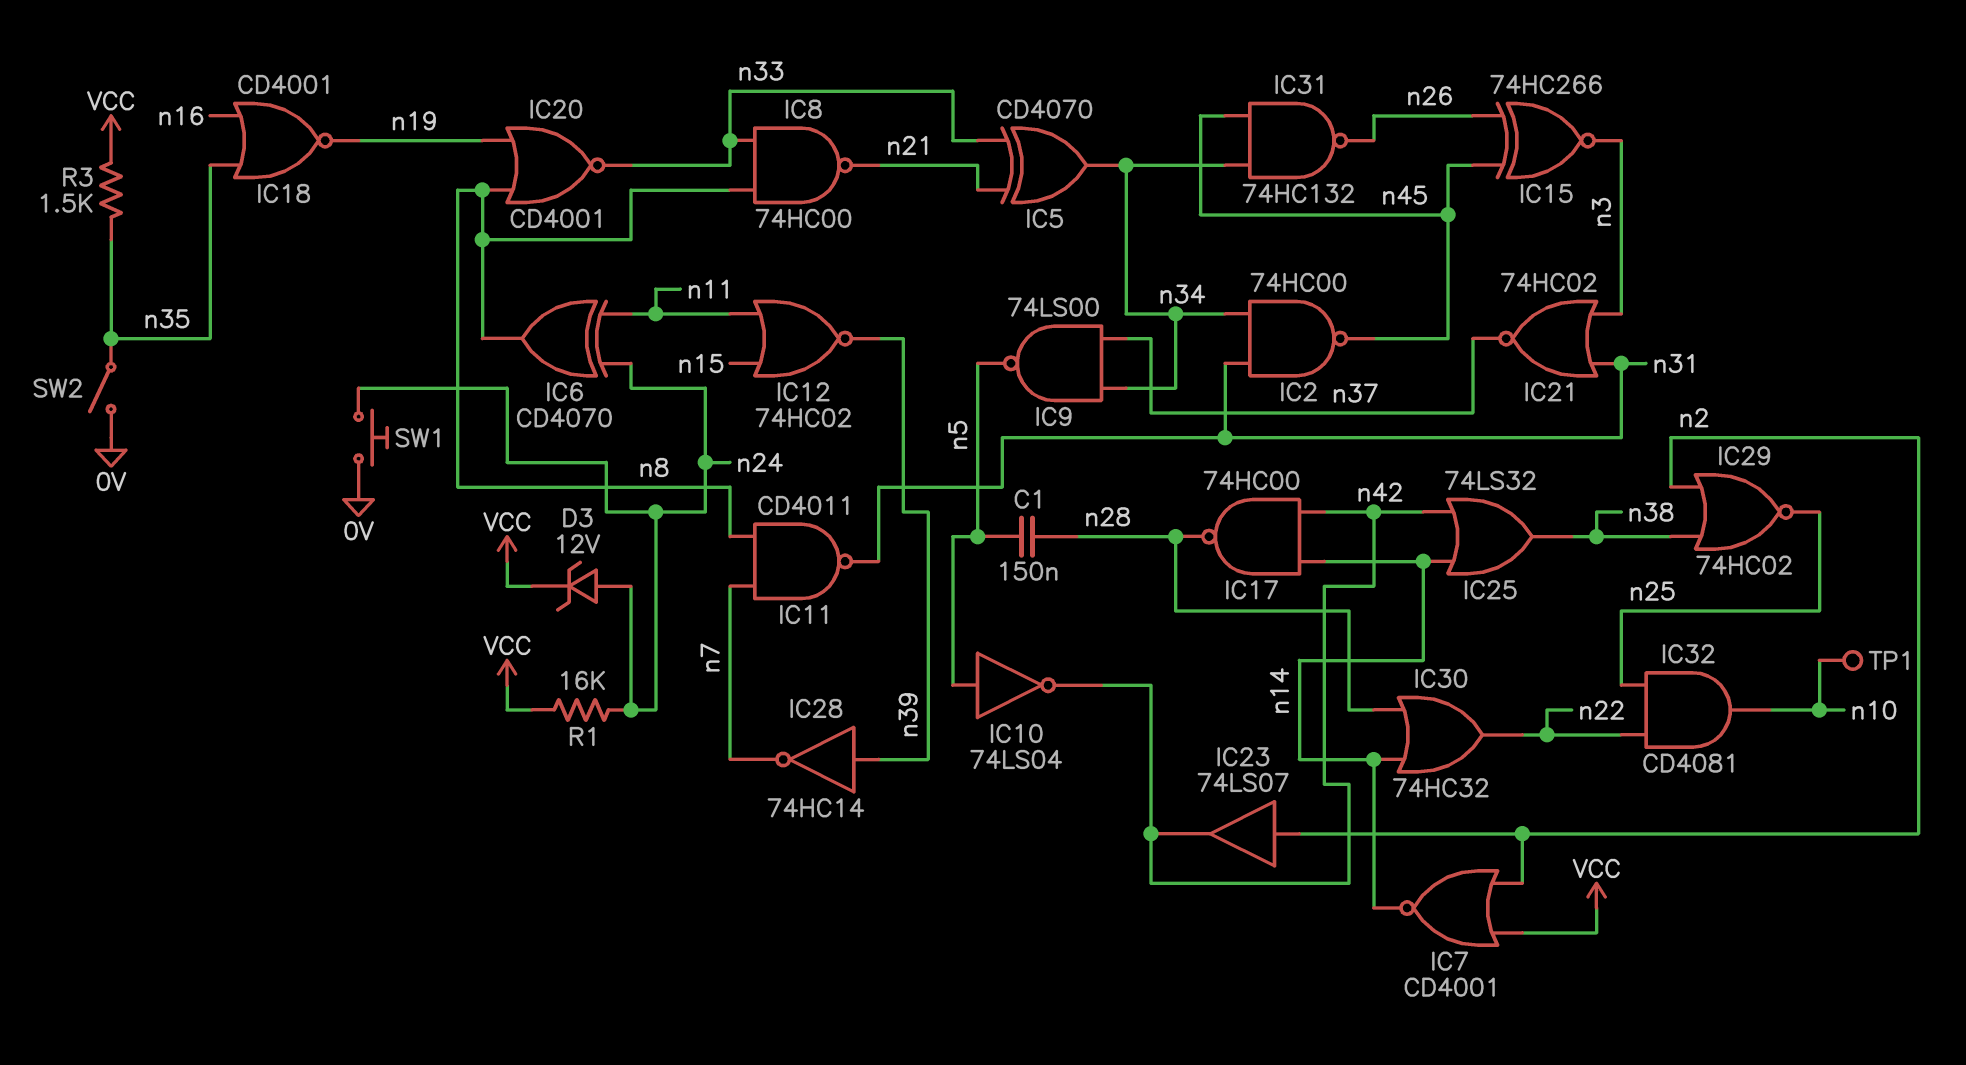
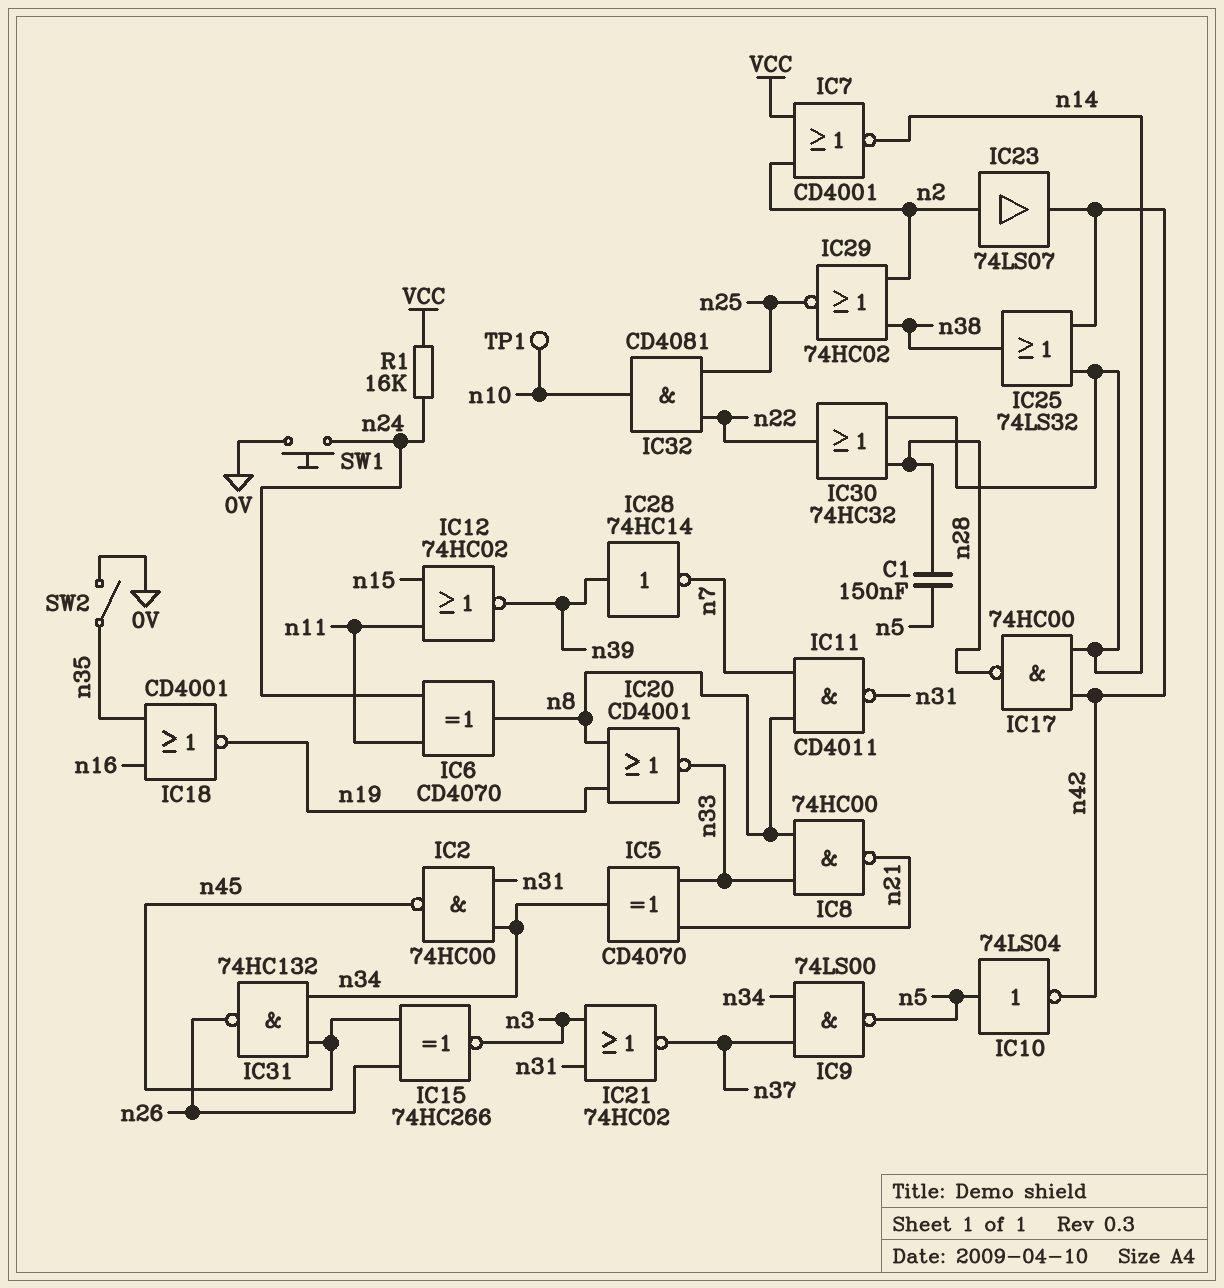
D3: zener 12V (A n24, K VCC) -> none
R3: 1.5k (VCC, n35) -> none

